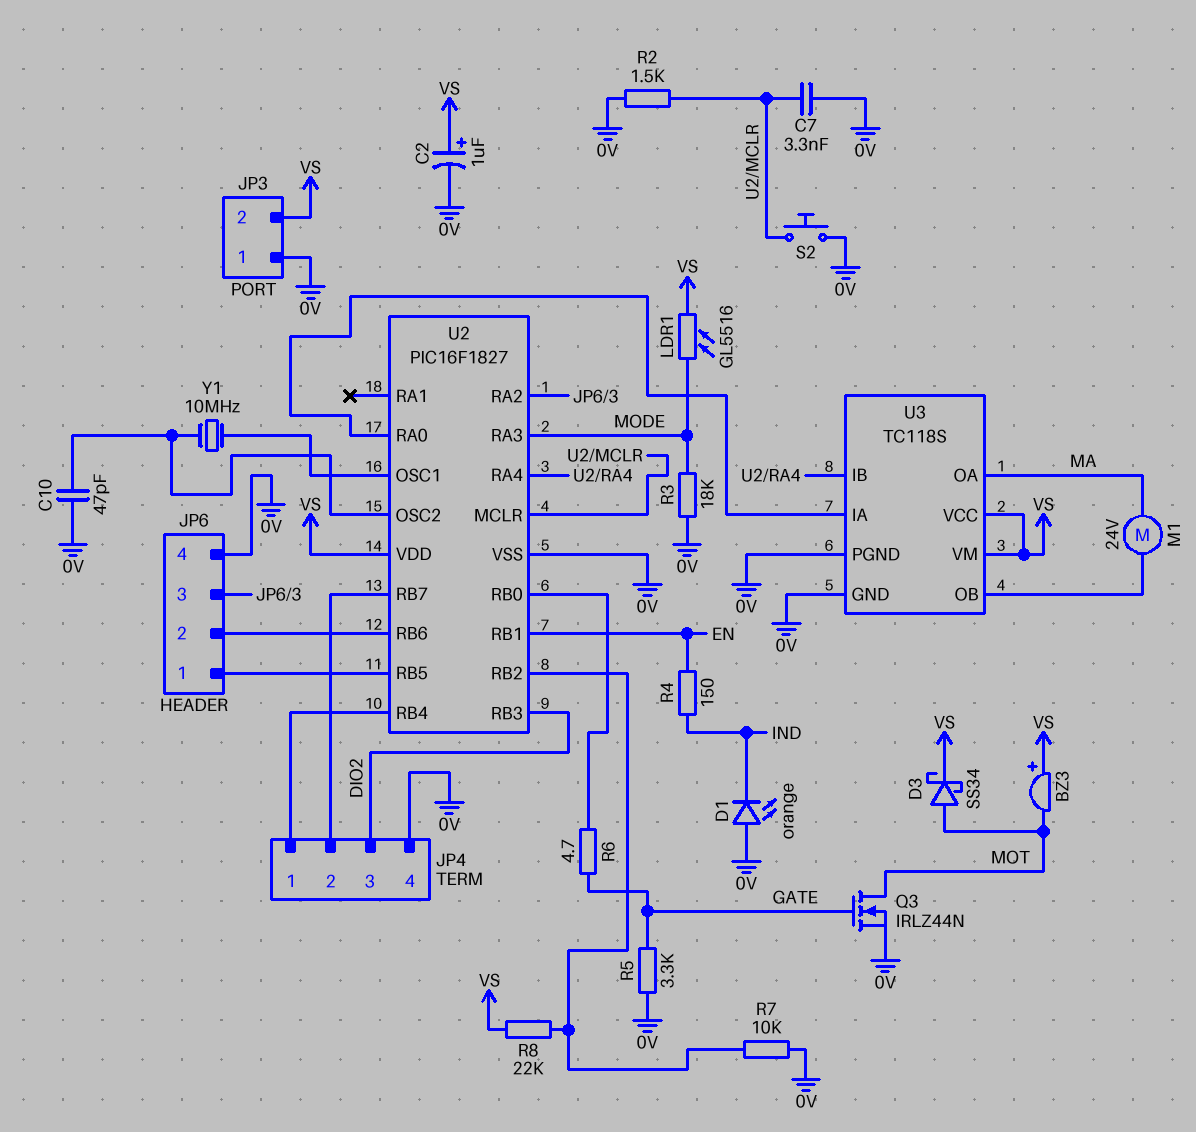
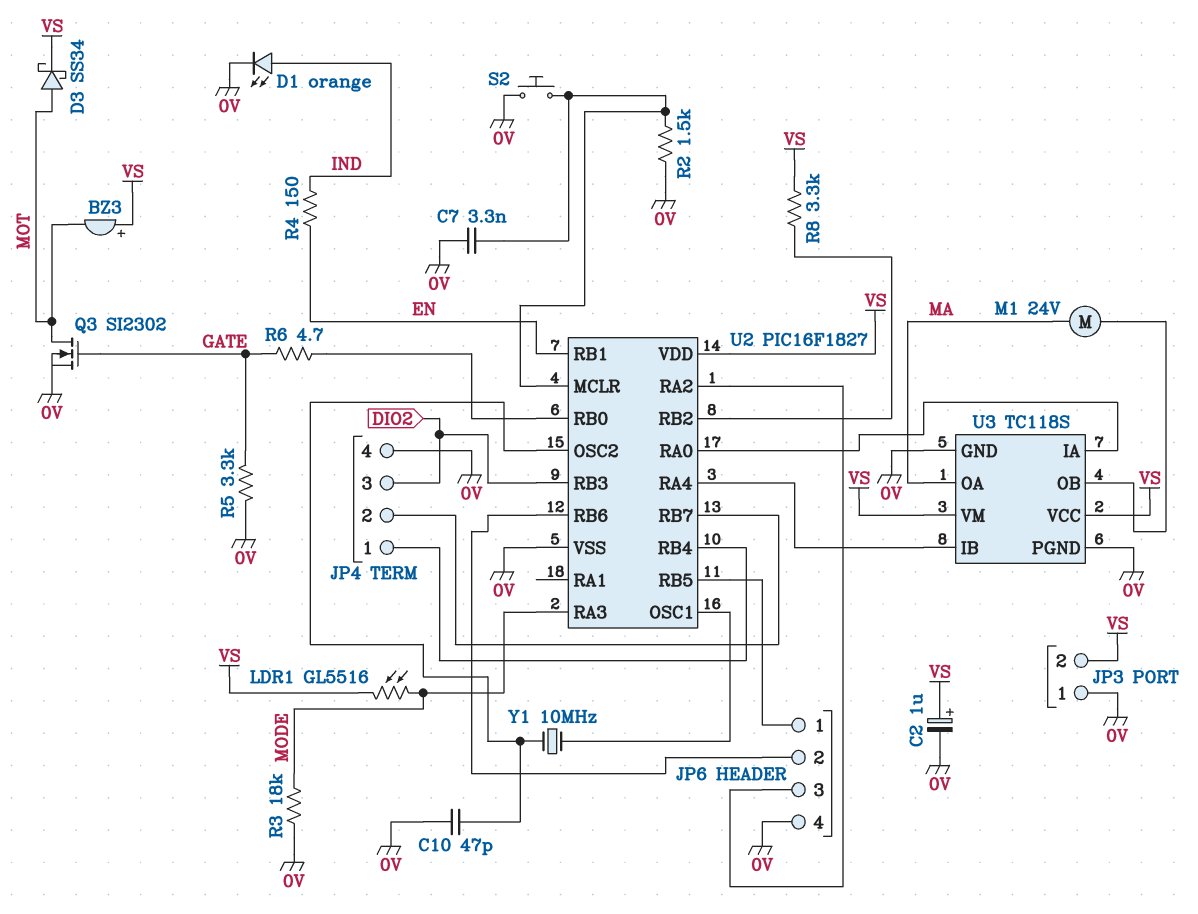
D1: LED orange (A 0V, K IND) -> LED orange (A IND, K 0V)
Q3: NMOS IRLZ44N (G GATE, D MOT, S 0V) -> NMOS SI2302 (G GATE, D MOT, S 0V)
R7: 10k (0V, U2/RB2) -> none
R8: 22k (U2/RB2, VS) -> 3.3k (U2/RB2, VS)

